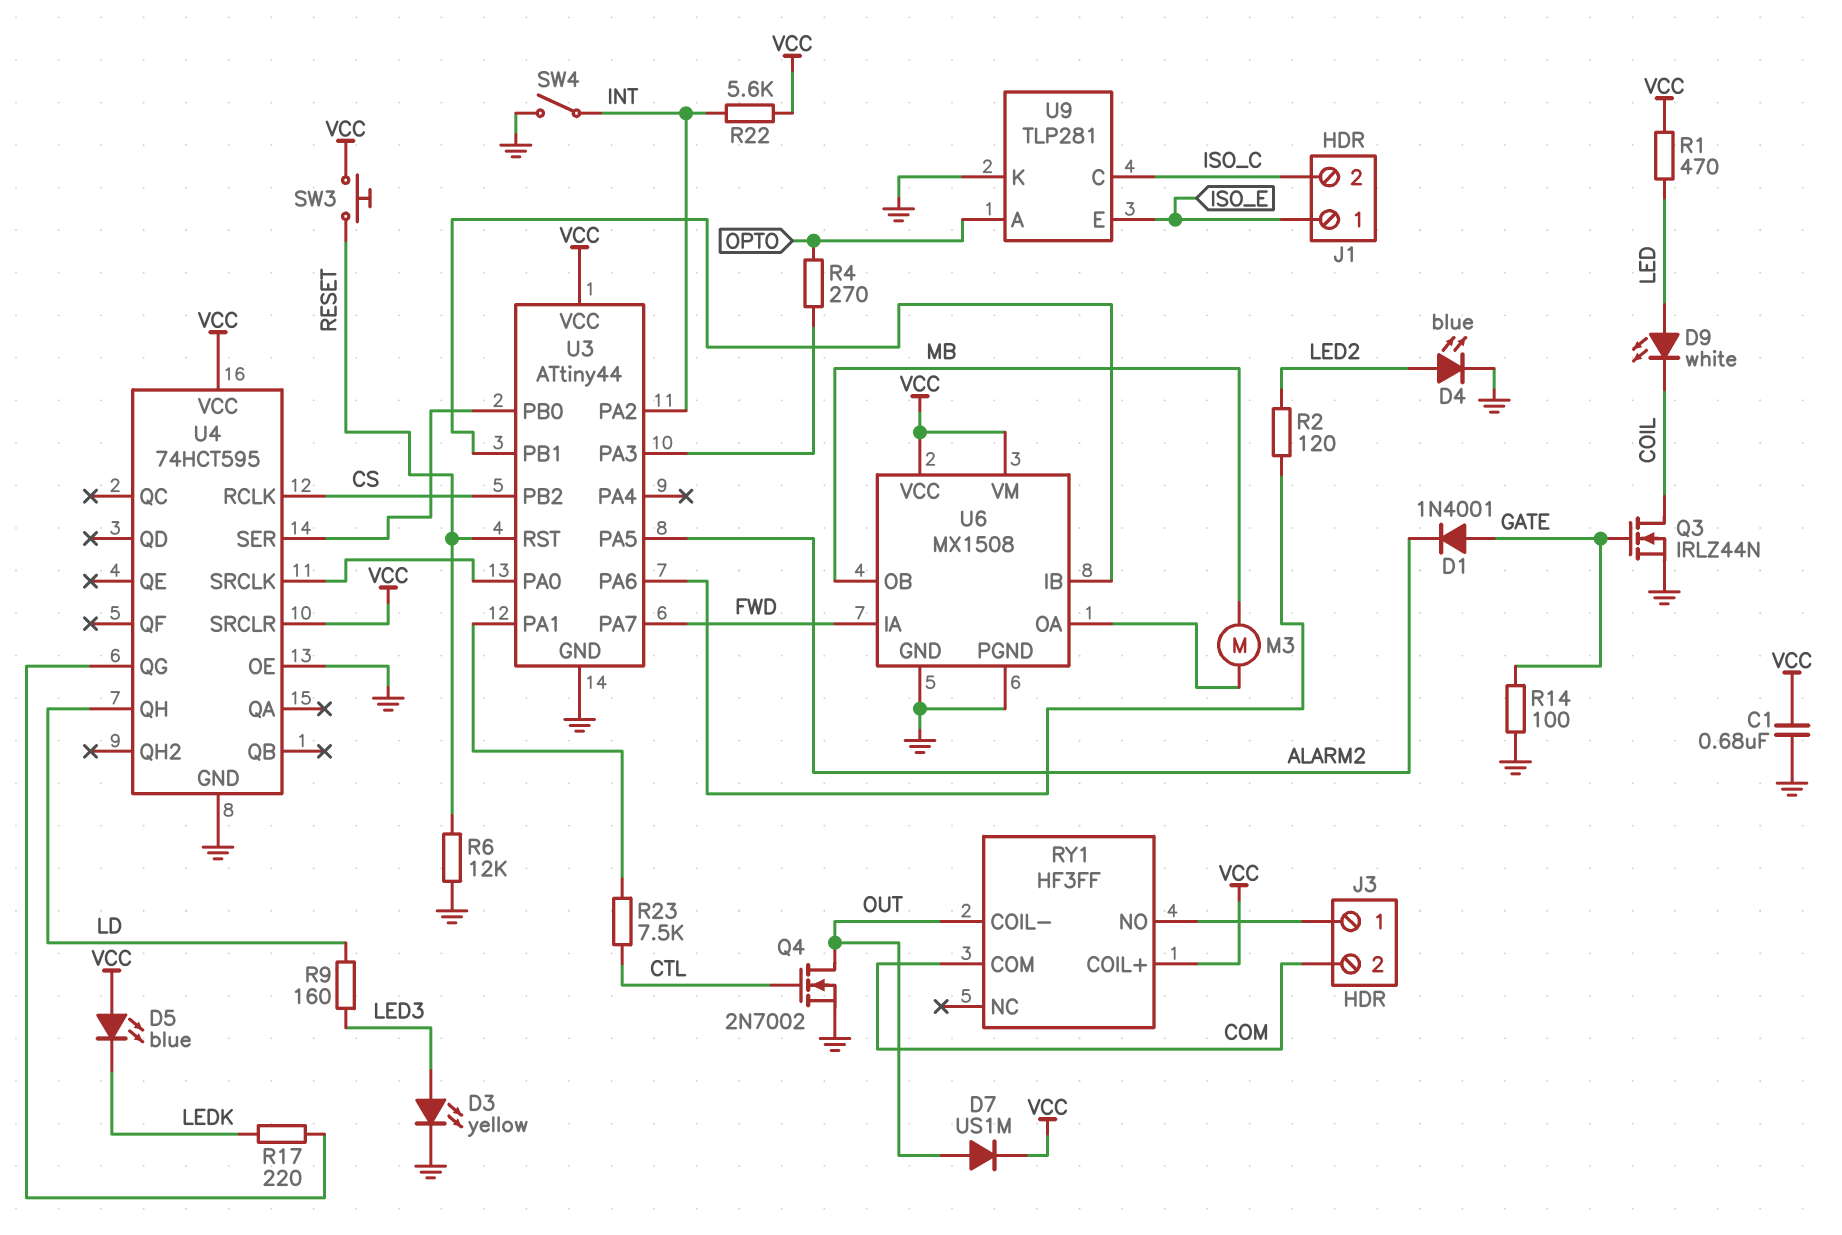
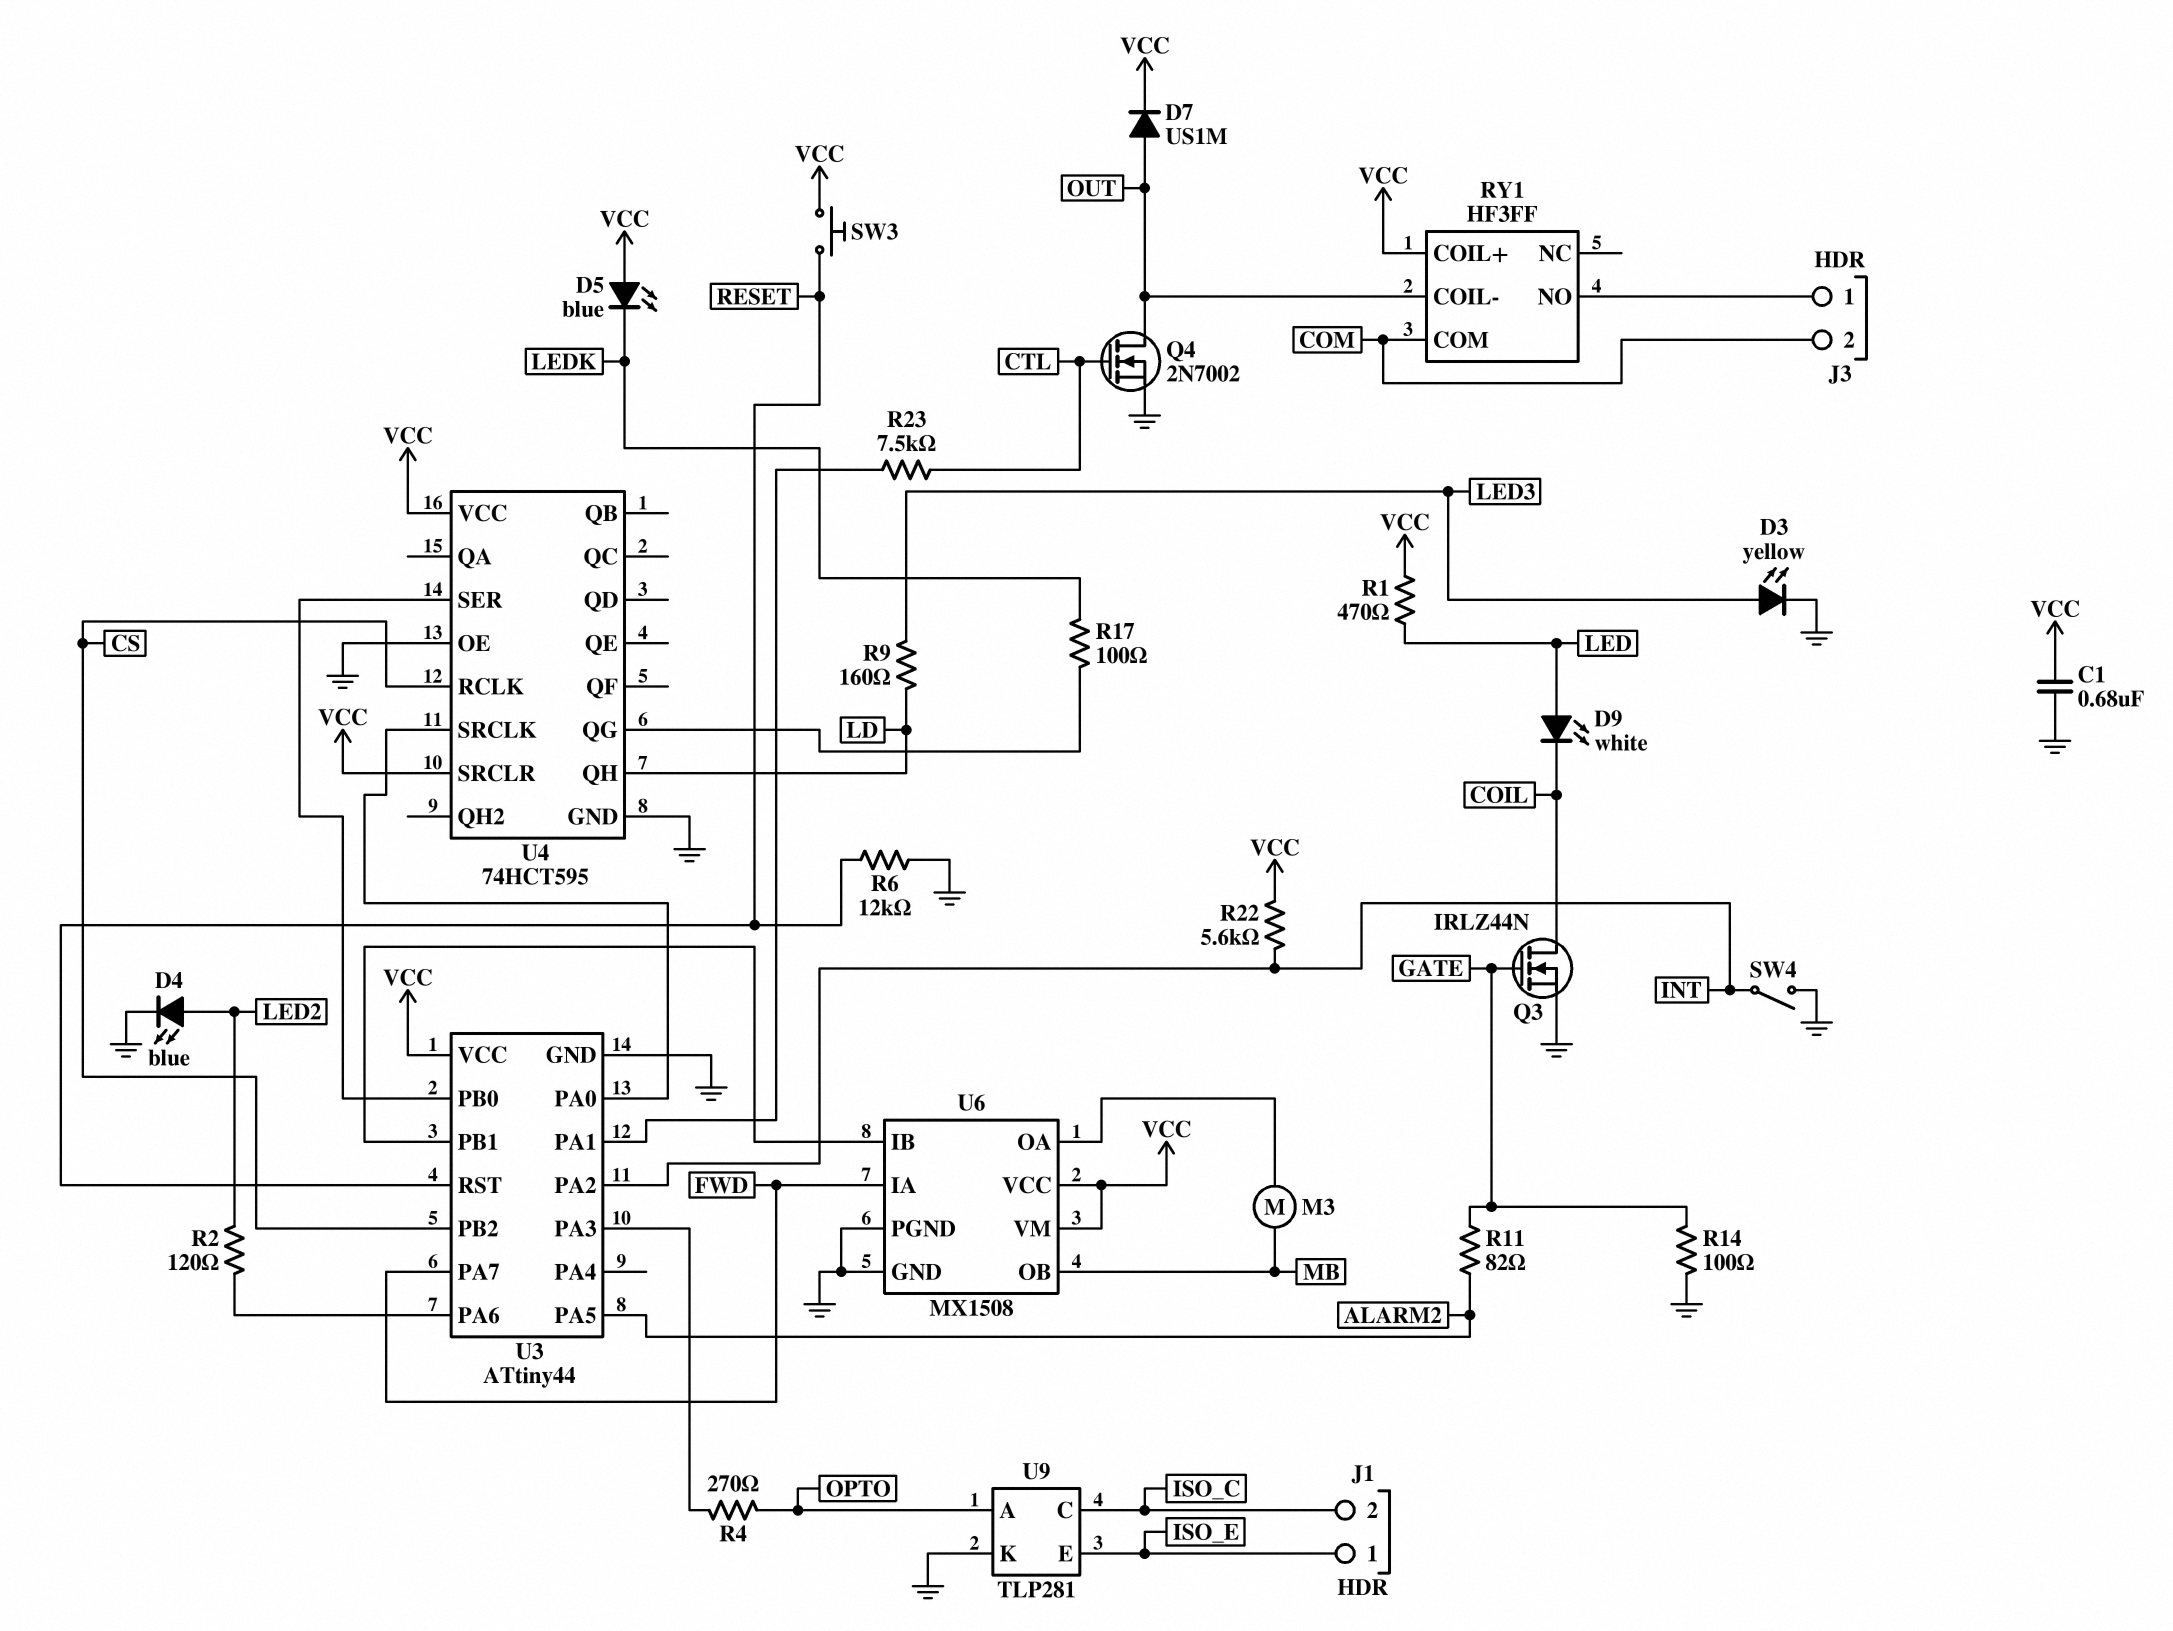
D1: diode 1N4001 (A GATE, K ALARM2) -> none
R11: none -> 82 (ALARM2, GATE)
R17: 220 (LEDK, U4/QG) -> 100 (LEDK, U4/QG)

